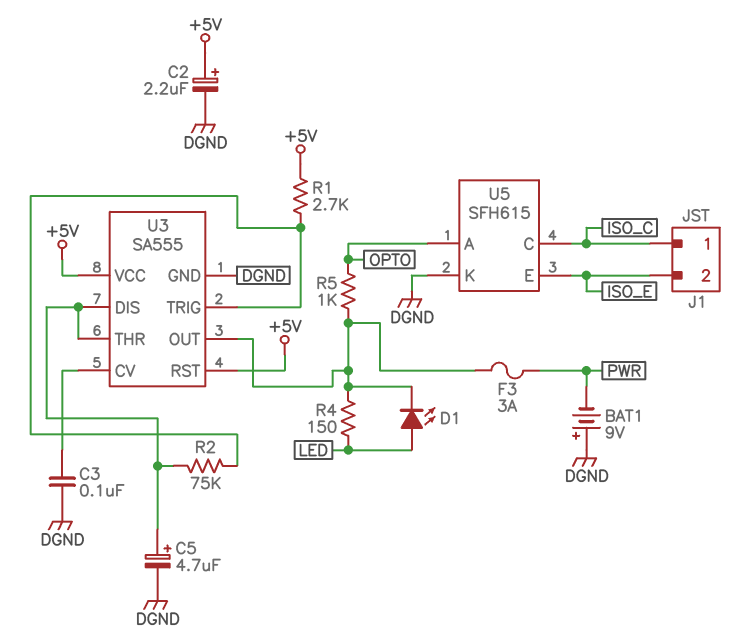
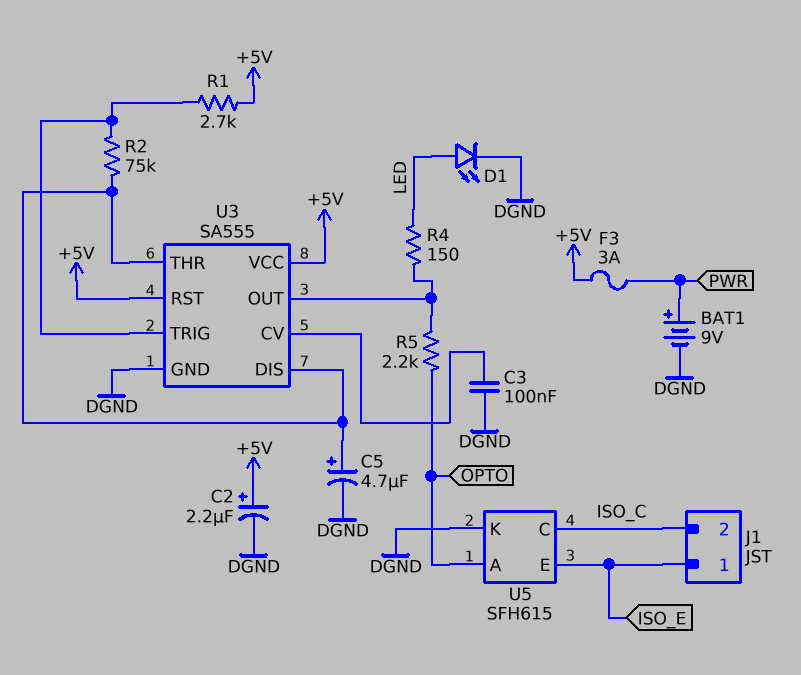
BAT1: 9V (plus DGND, minus PWR) -> 9V (plus PWR, minus DGND)
D1: LED (A LED, K U3/OUT) -> LED (A LED, K DGND)
F3: 3A (PWR, U3/OUT) -> 3A (+5V, PWR)
J1 pin 1: ISO_C -> ISO_E
J1 pin 2: ISO_E -> ISO_C
R5: 1k (OPTO, U3/OUT) -> 2.2k (OPTO, U3/OUT)

